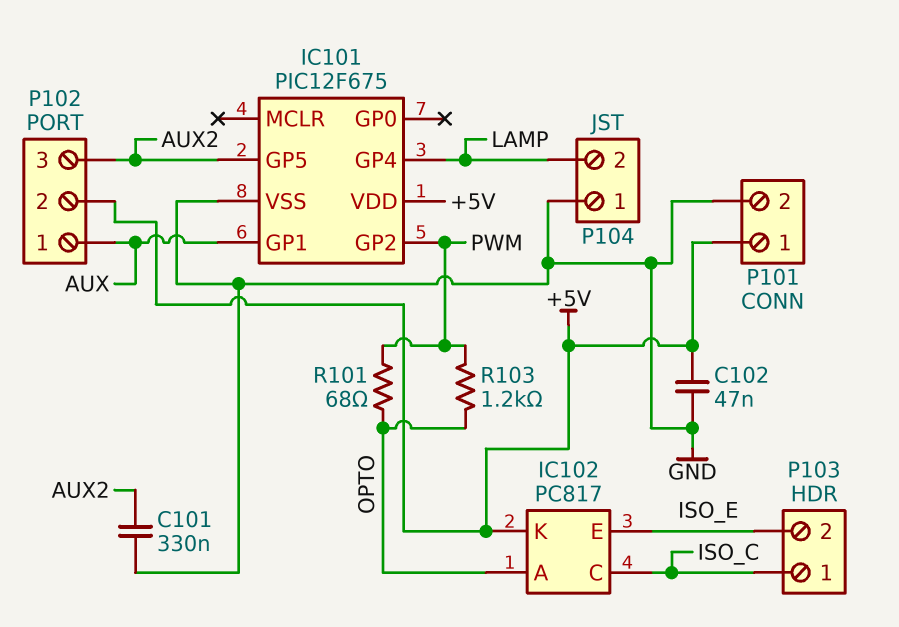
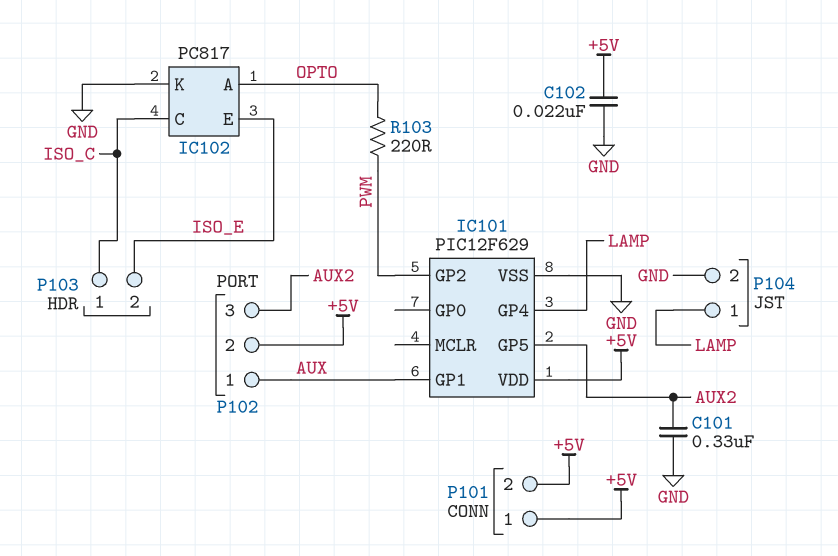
C102: 47nF (+5V, GND) -> 22nF (+5V, GND)
IC101: PIC12F675 -> PIC12F629
IC102 pin K: +5V -> GND
P101 pin 2: GND -> +5V
P104 pin 1: GND -> LAMP
P104 pin 2: LAMP -> GND
R101: 68 (OPTO, PWM) -> none
R103: 1.2k (OPTO, PWM) -> 220 (OPTO, PWM)

